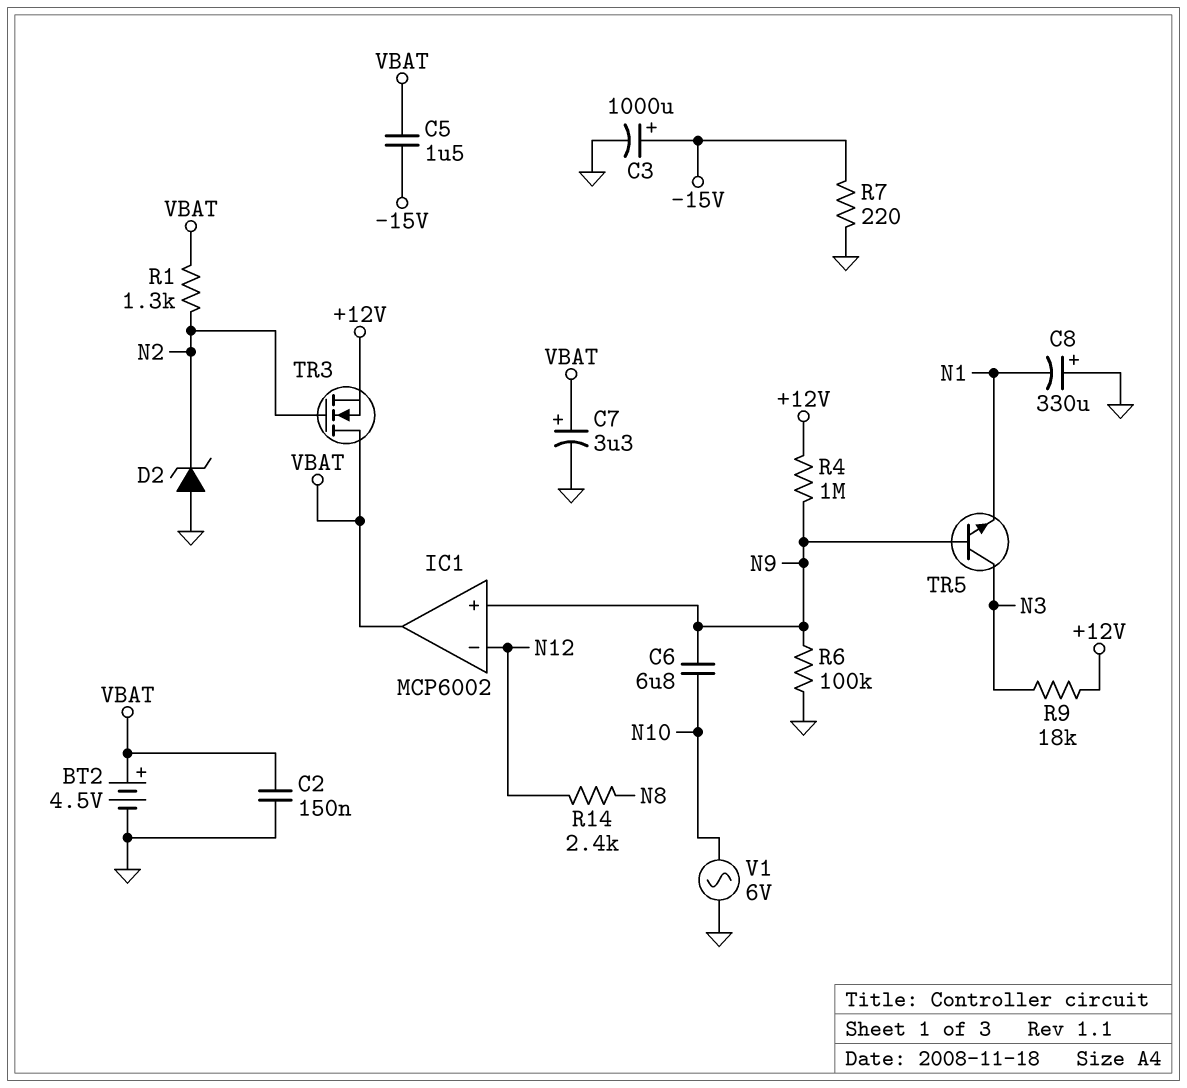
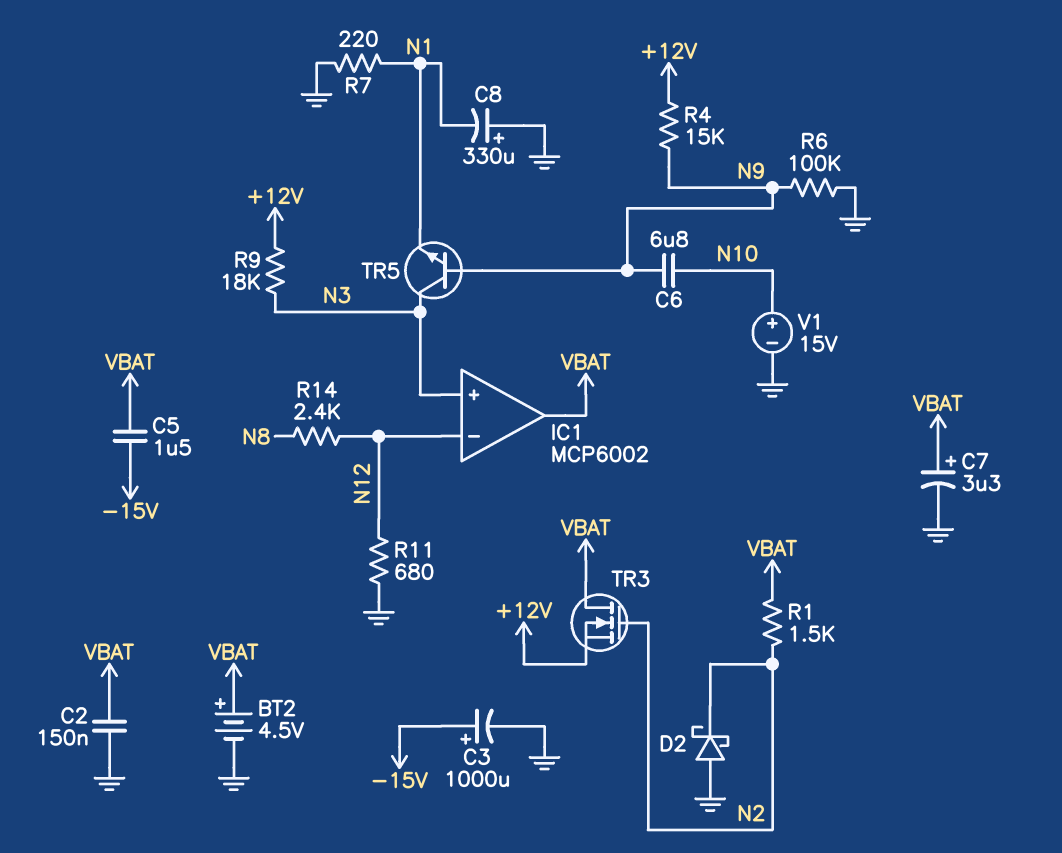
D2: zener (A GND, K N2) -> schottky (A GND, K N2)
IC1 pin in+: N9 -> N3
R1: 1.3k (N2, VBAT) -> 1.5k (N2, VBAT)
R4: 1M (+12V, N9) -> 15k (+12V, N9)
R7: 220 (-15V, GND) -> 220 (GND, N1)
R11: none -> 680 (GND, N12)
V1: AC 6V (GND, N10) -> 15V (plus N10, minus GND)

